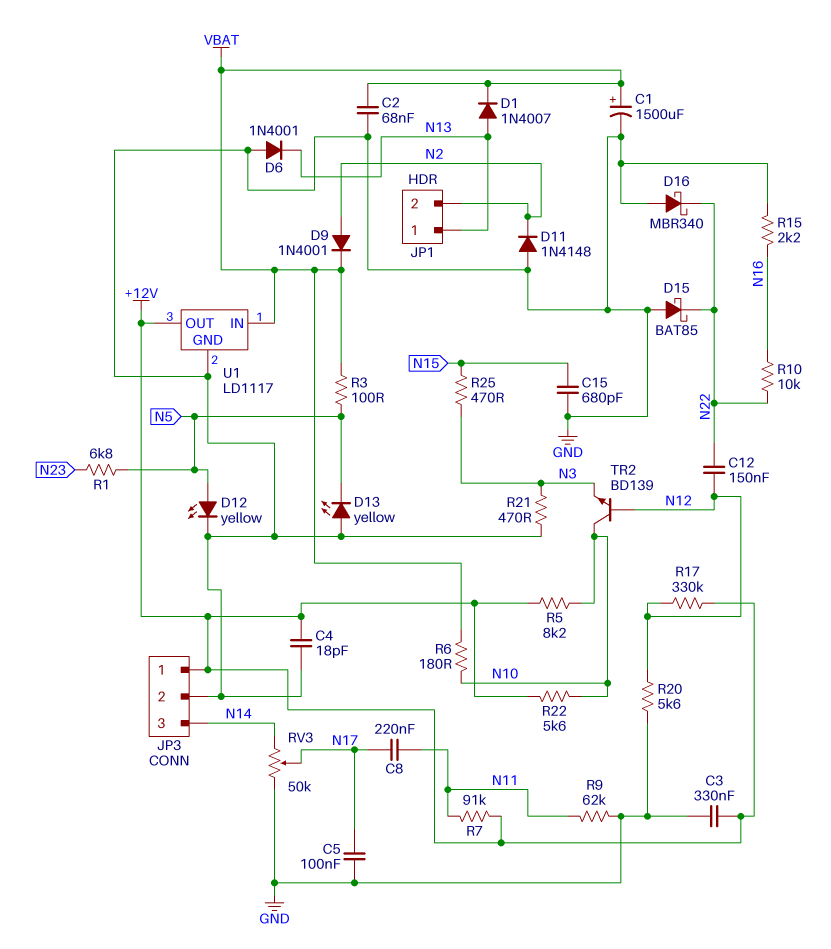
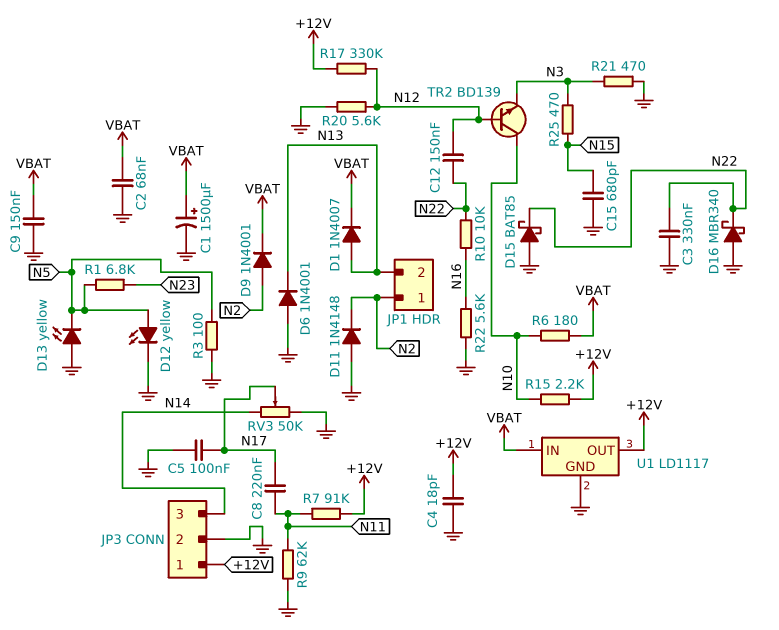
C3: 330nF (+12V, GND) -> 330nF (GND, N22)
C9: none -> 150nF (GND, VBAT)
JP1 pin 1: N13 -> N2
JP1 pin 2: N2 -> N13
R3: 100 (N5, VBAT) -> 100 (GND, N5)
R5: 8.2k (+12V, N10) -> none
R15: 2.2k (GND, N16) -> 2.2k (+12V, N10)
R22: 5.6k (+12V, N10) -> 5.6k (GND, N16)

